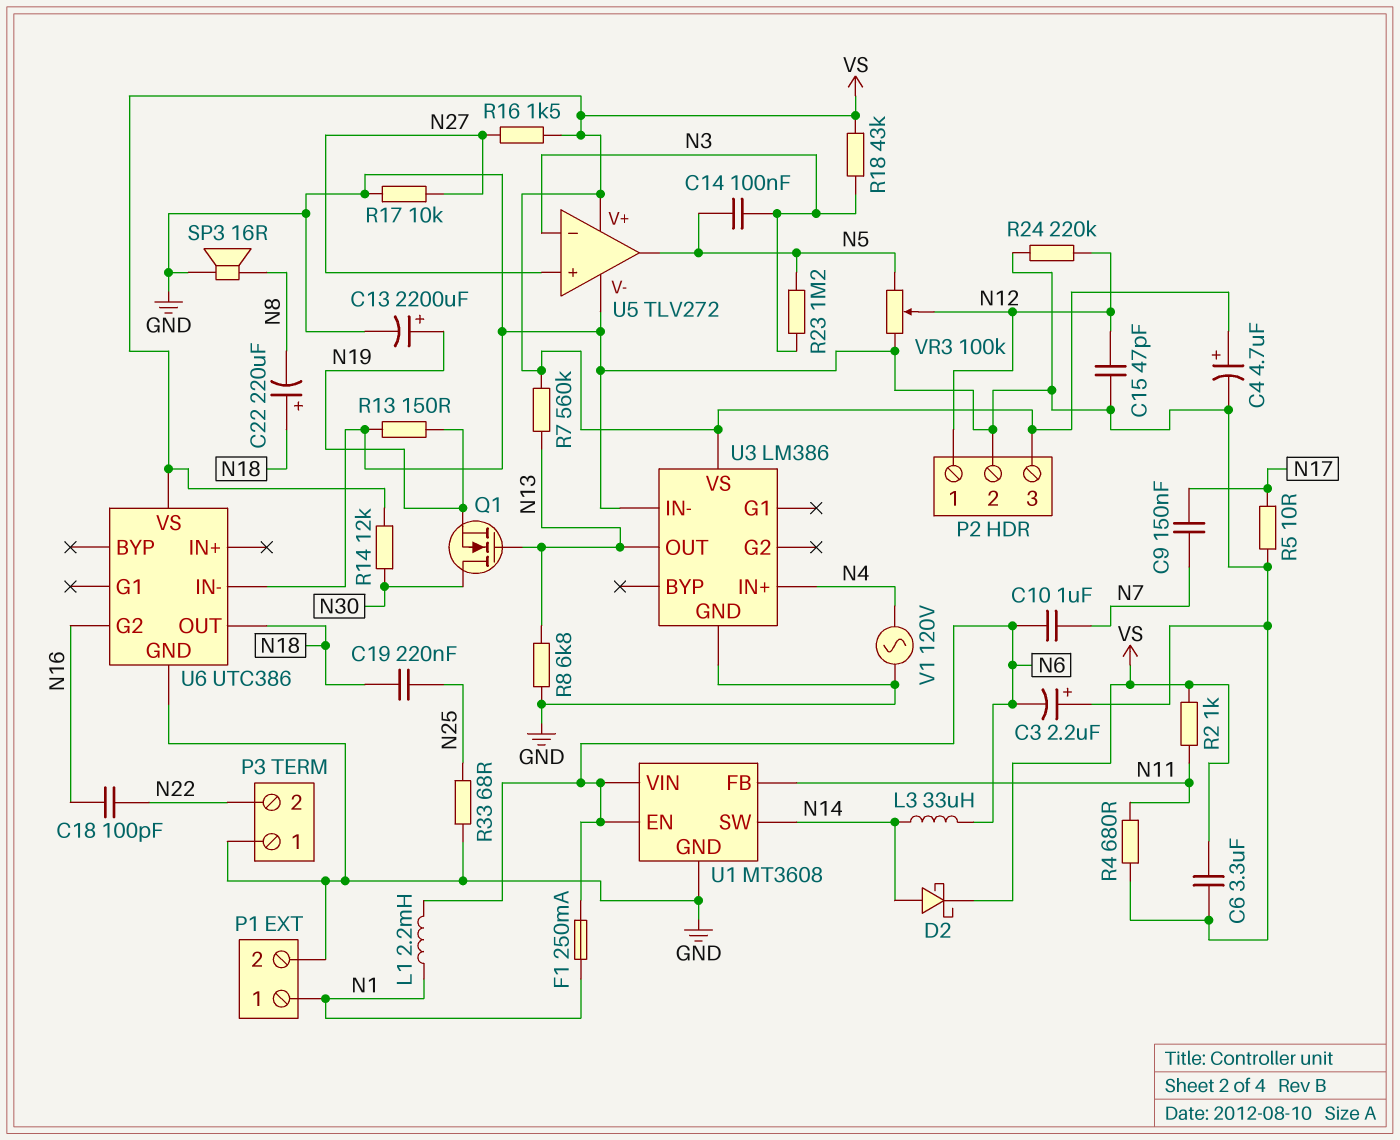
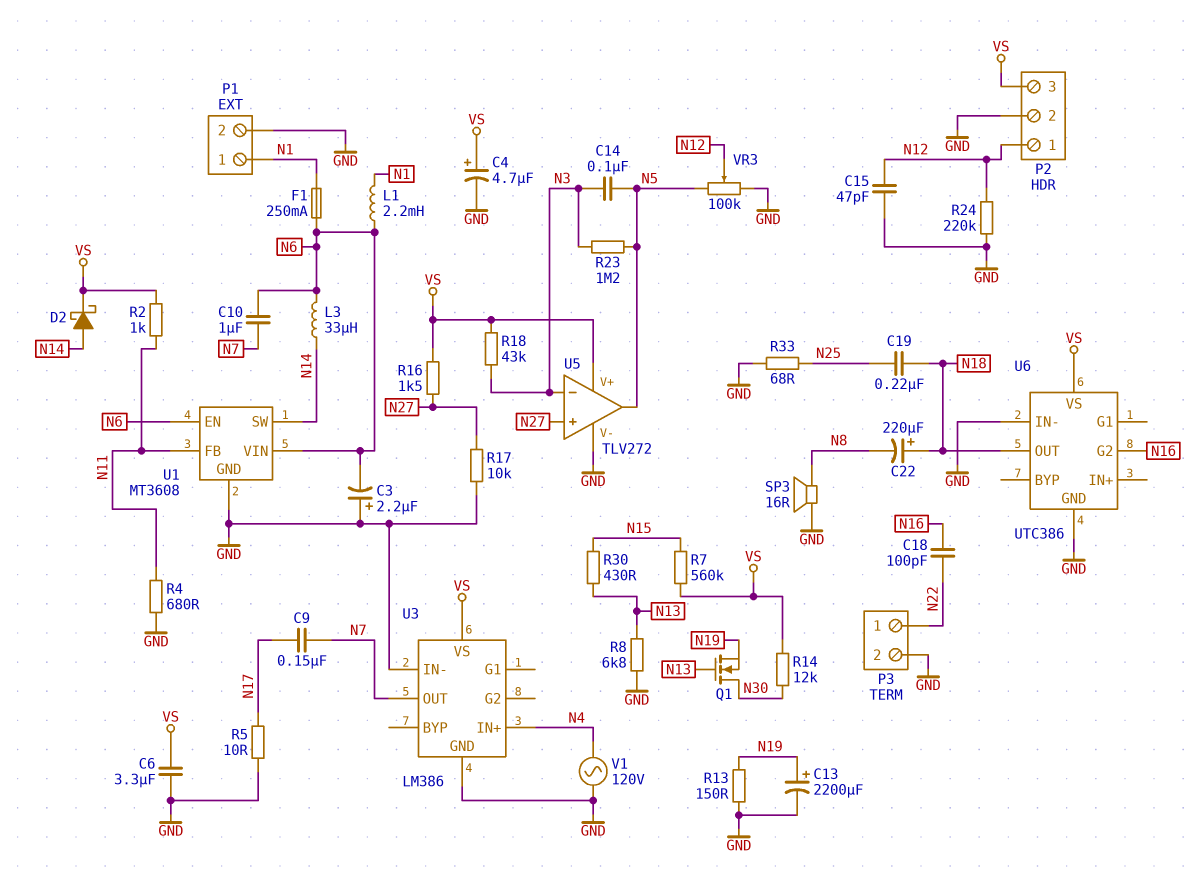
P3 pin 1: GND -> N22
P3 pin 2: N22 -> GND
R7: 560k (N13, VS) -> 560k (N15, VS)
R30: none -> 430 (N13, N15)
U3 pin OUT: N13 -> N7

